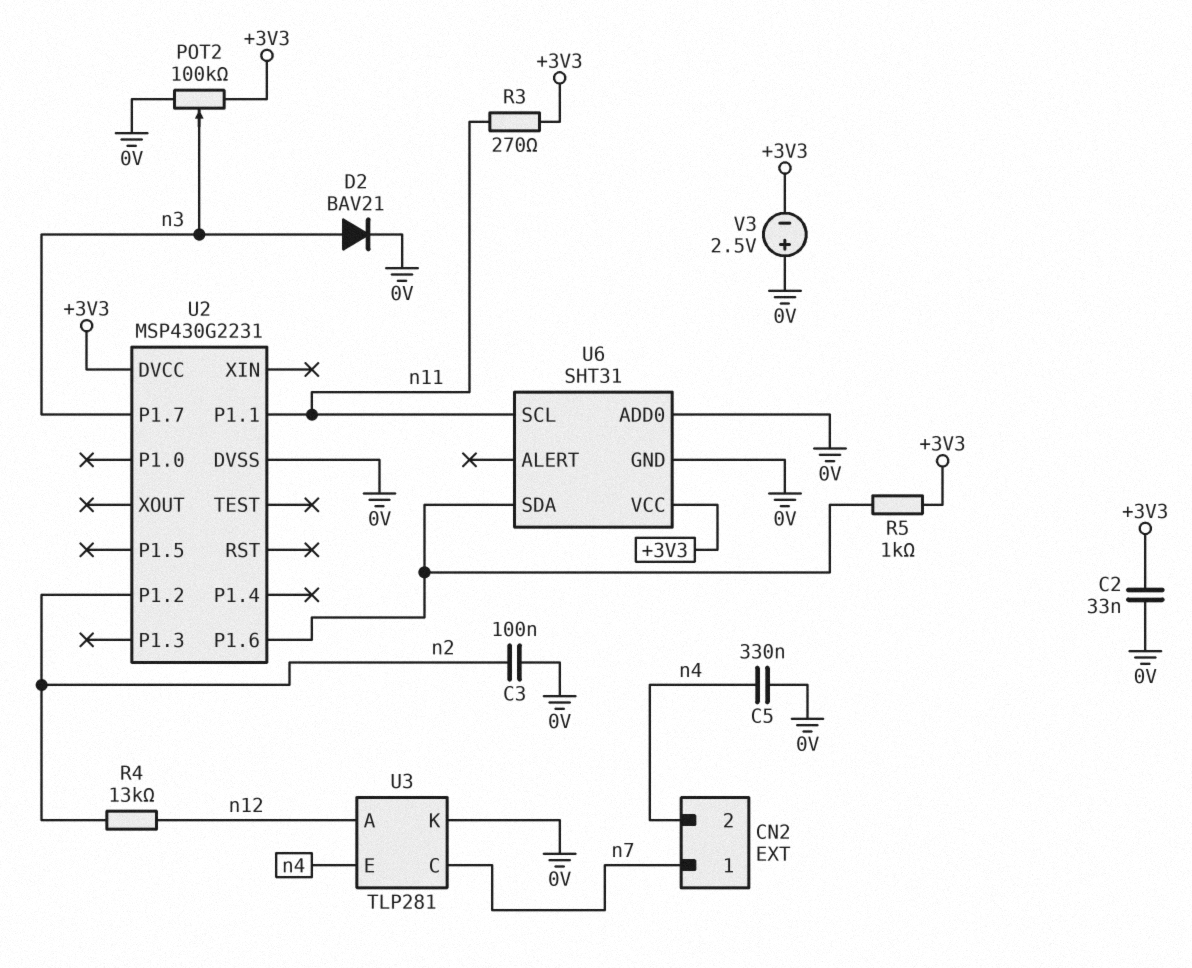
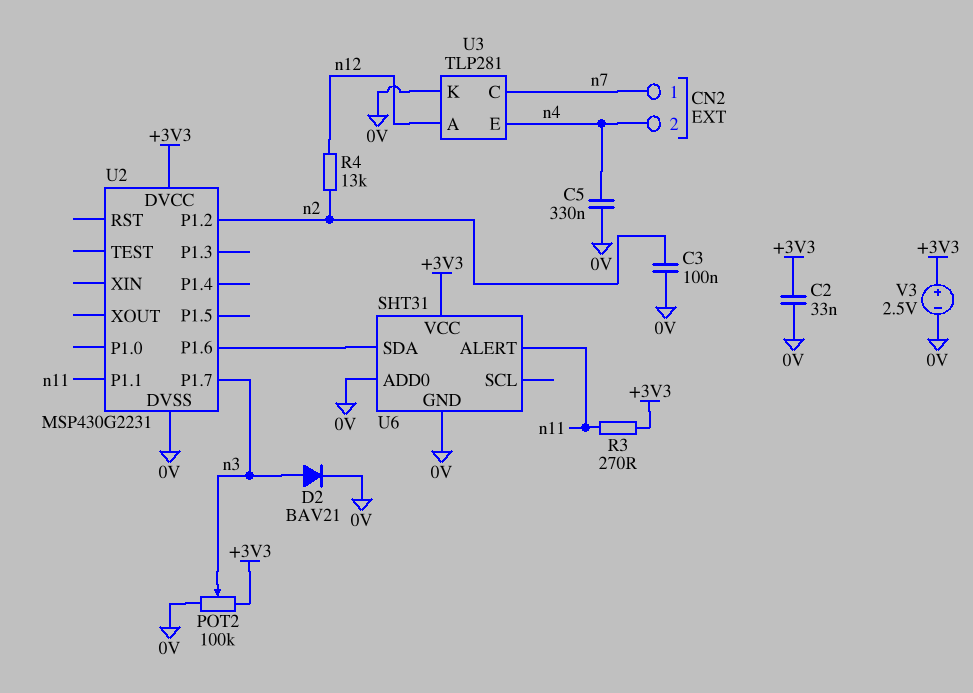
R5: 1k (+3V3, U2/P1.6) -> none
U6 pin ALERT: none -> n11
U6 pin SCL: n11 -> none
V3: 2.5V (plus 0V, minus +3V3) -> 2.5V (plus +3V3, minus 0V)

